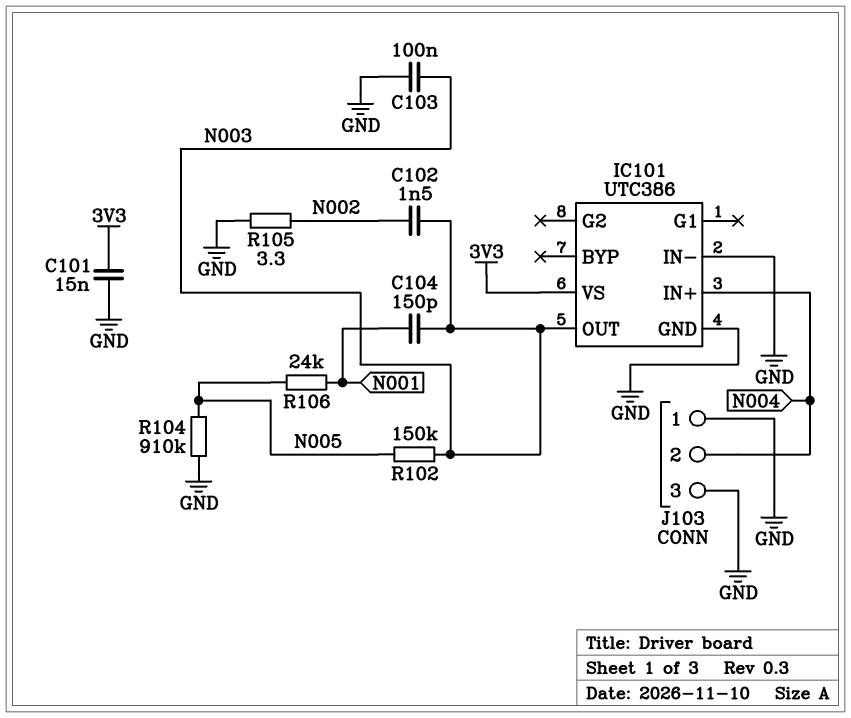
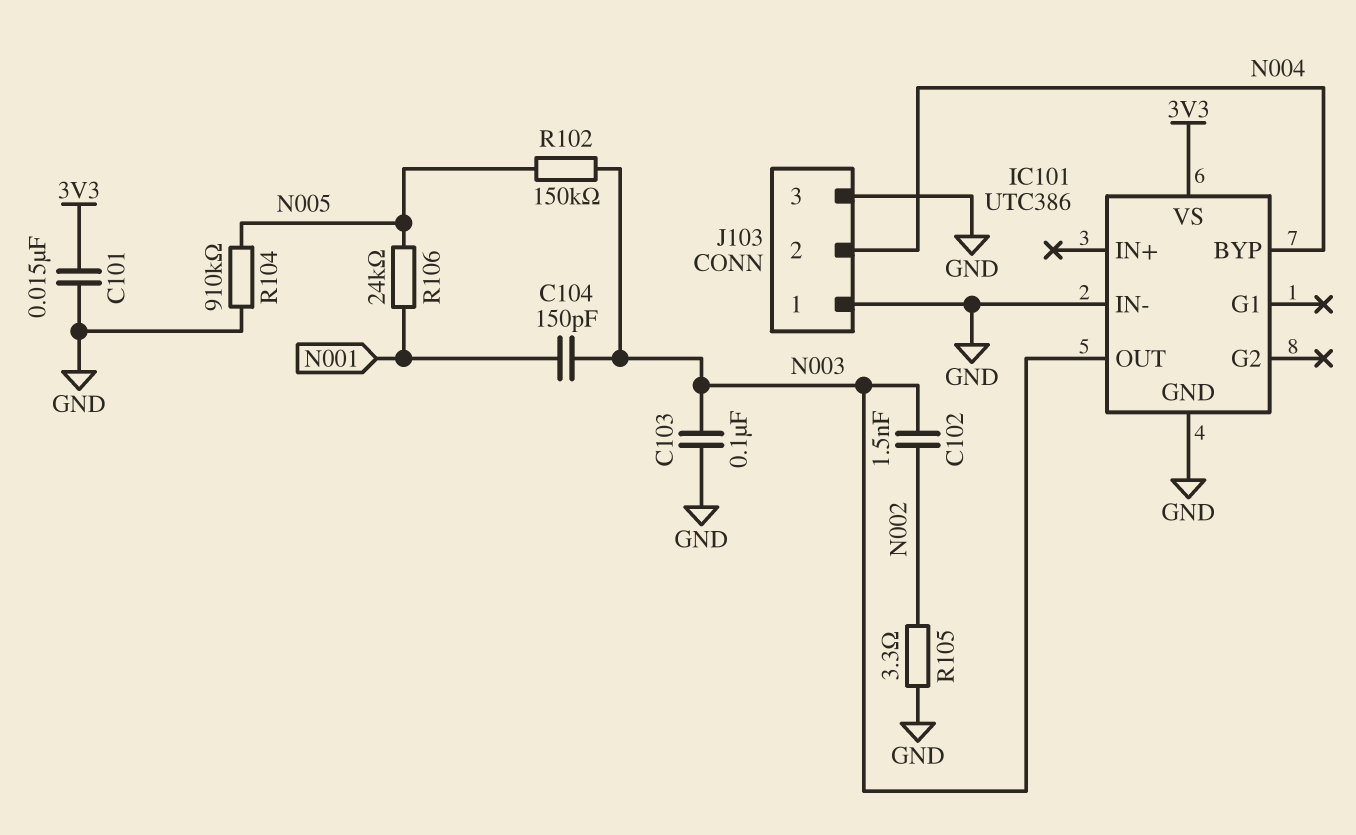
IC101 pin BYP: none -> N004
IC101 pin IN+: N004 -> none

